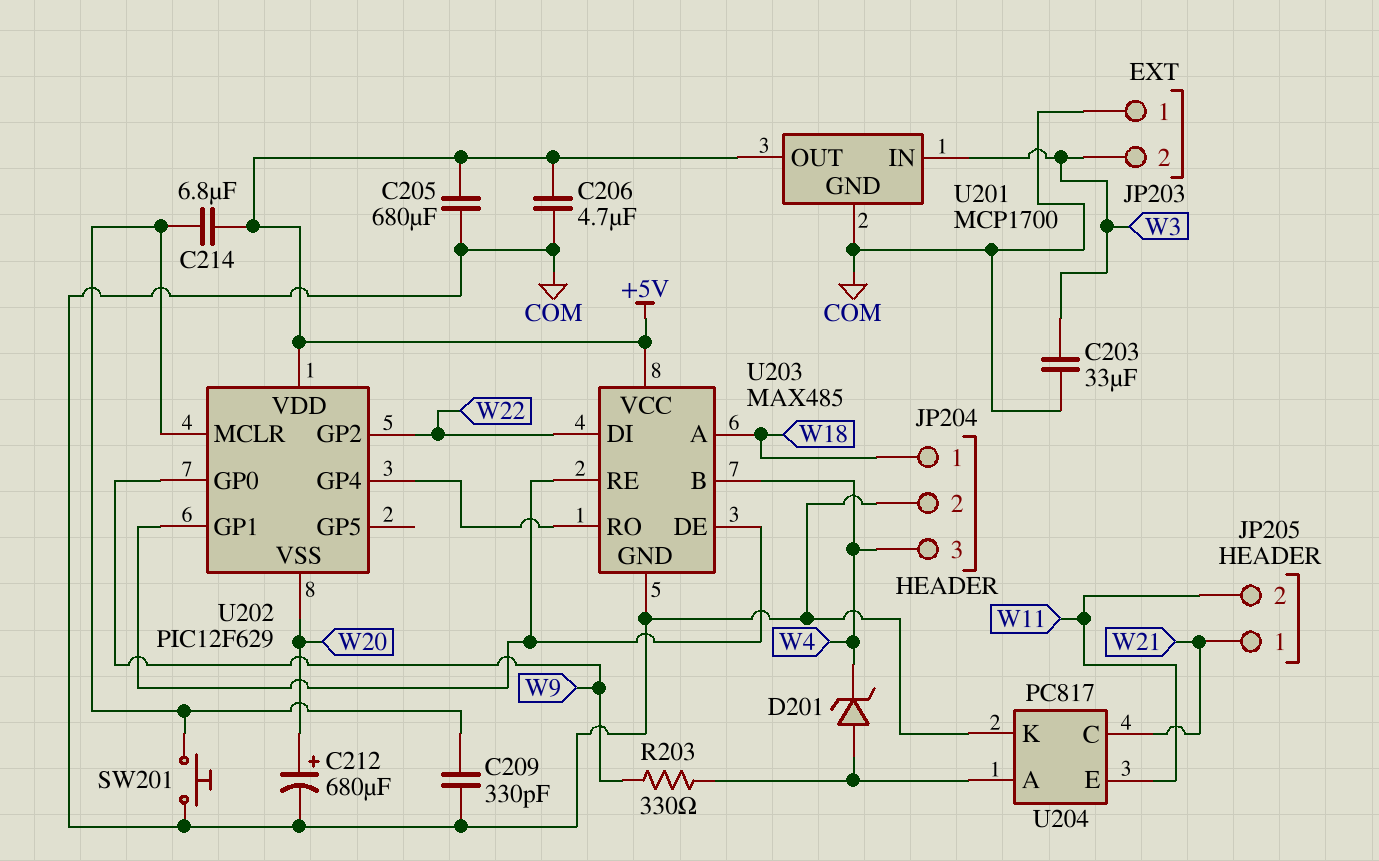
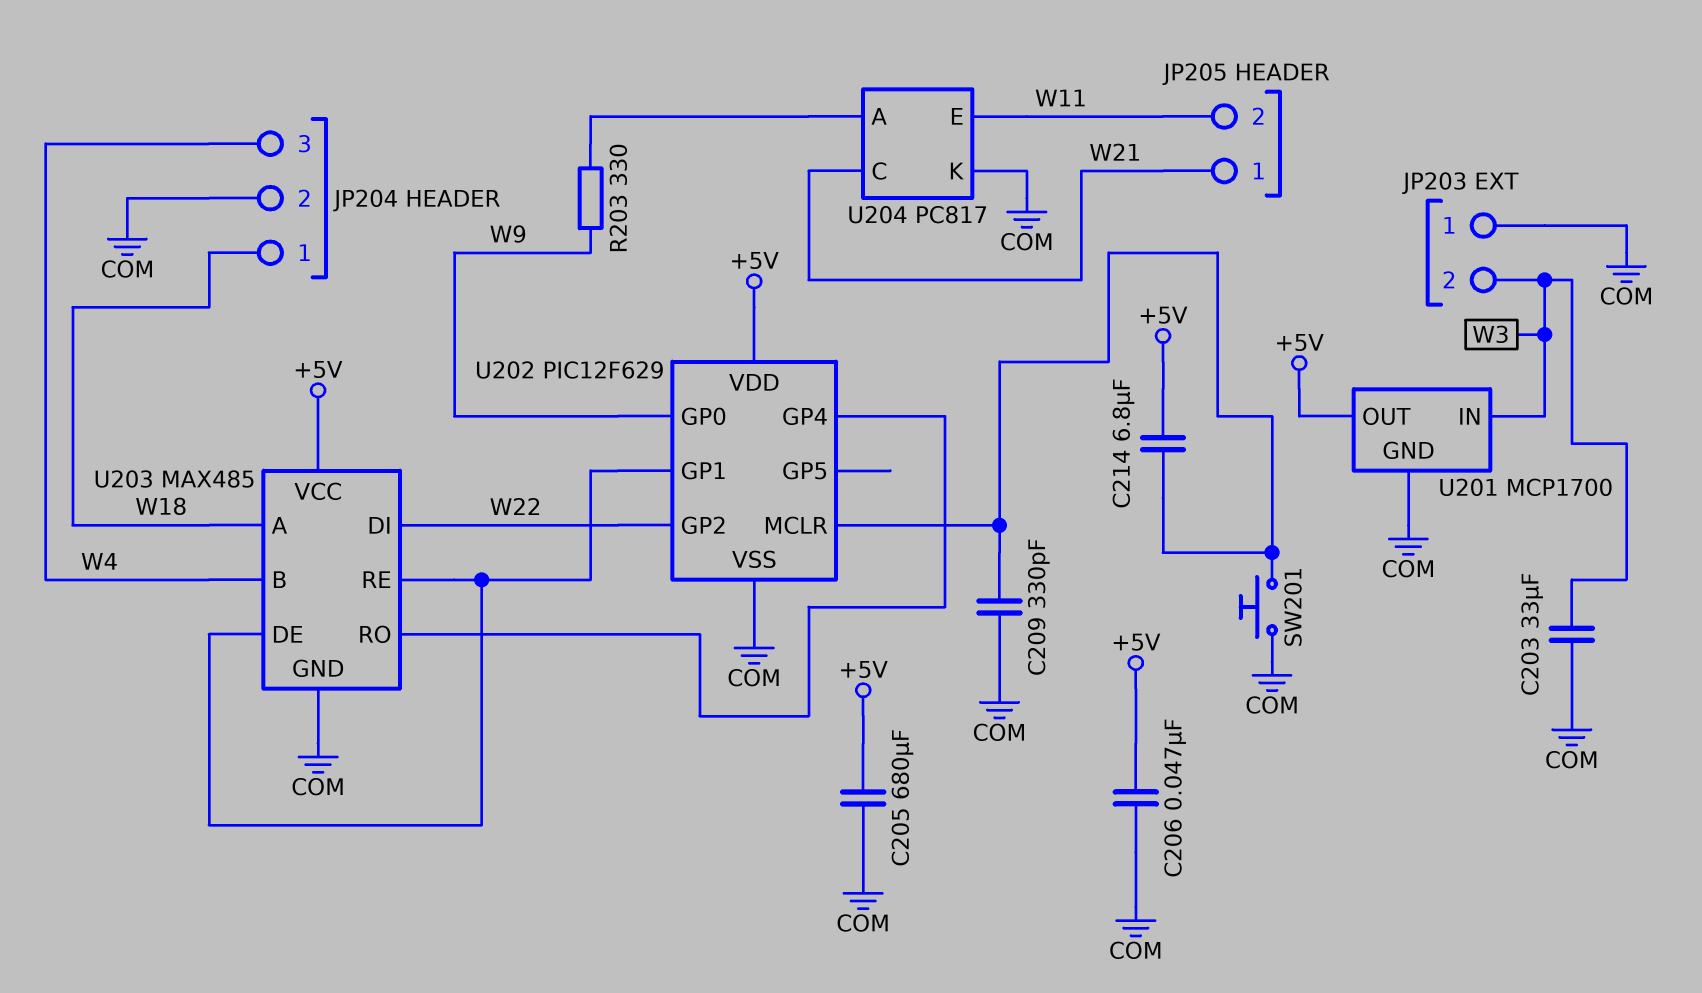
C206: 4.7uF (+5V, COM) -> 47nF (+5V, COM)
C212: 680uF (plus W20, minus COM) -> none
D201: zener (A U204/A, K W4) -> none
U202 pin VSS: W20 -> COM

